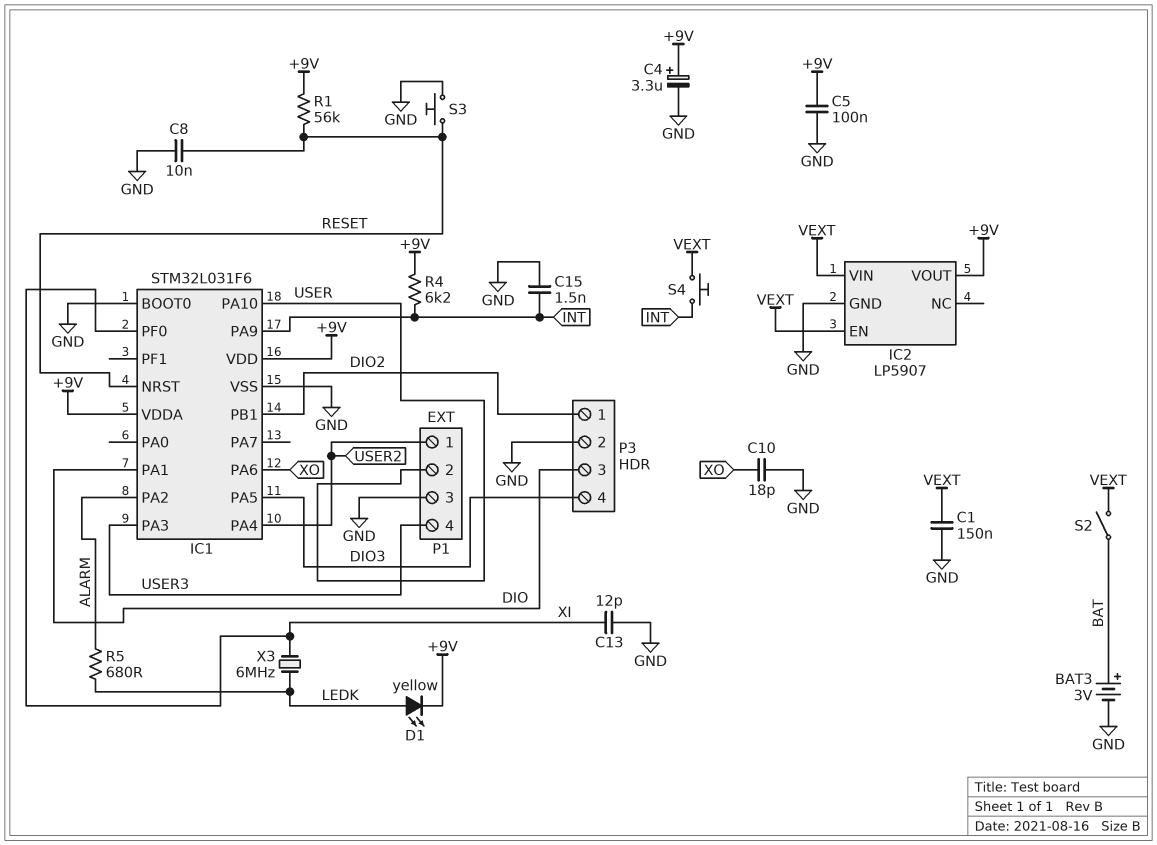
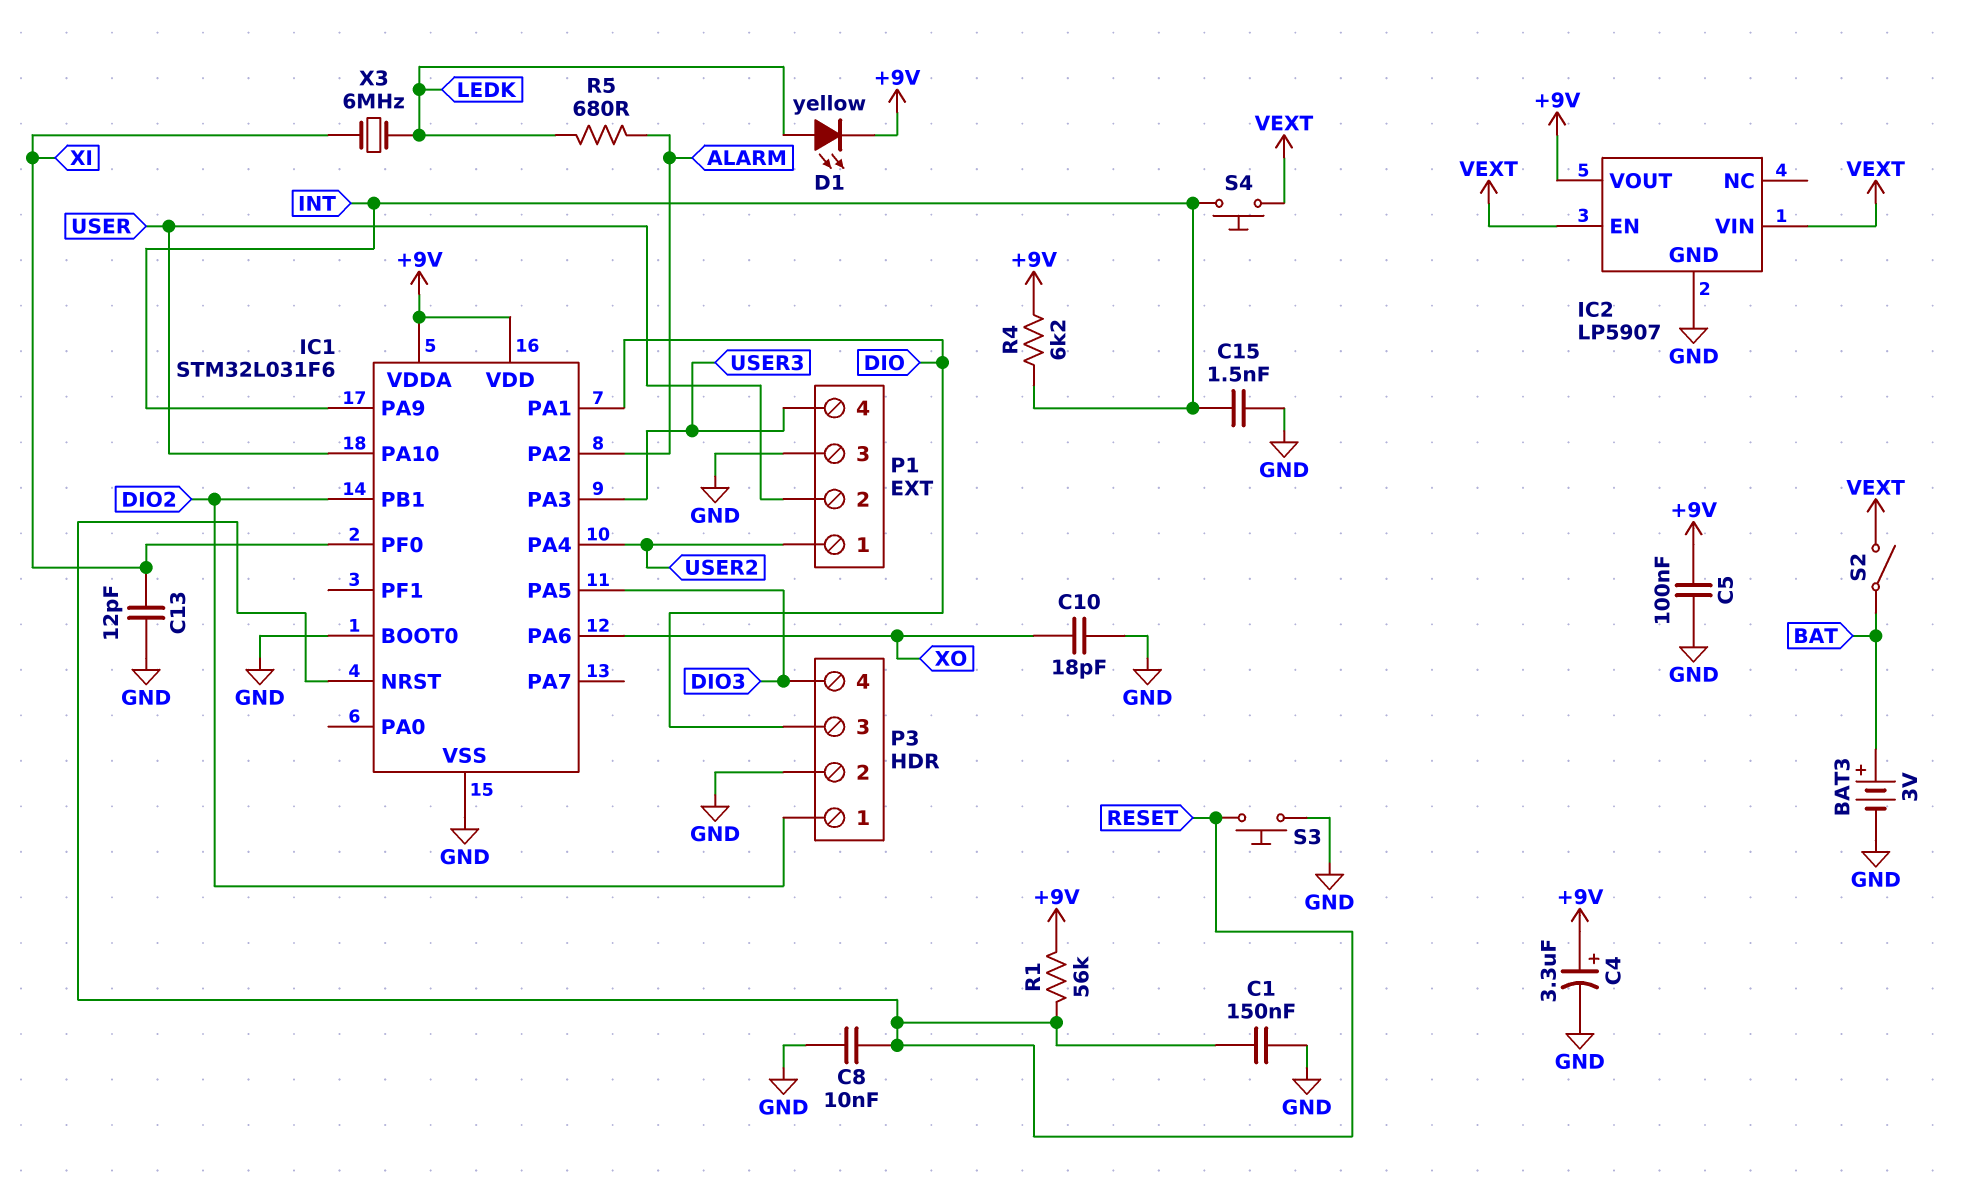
C1: 150nF (GND, VEXT) -> 150nF (GND, RESET)

